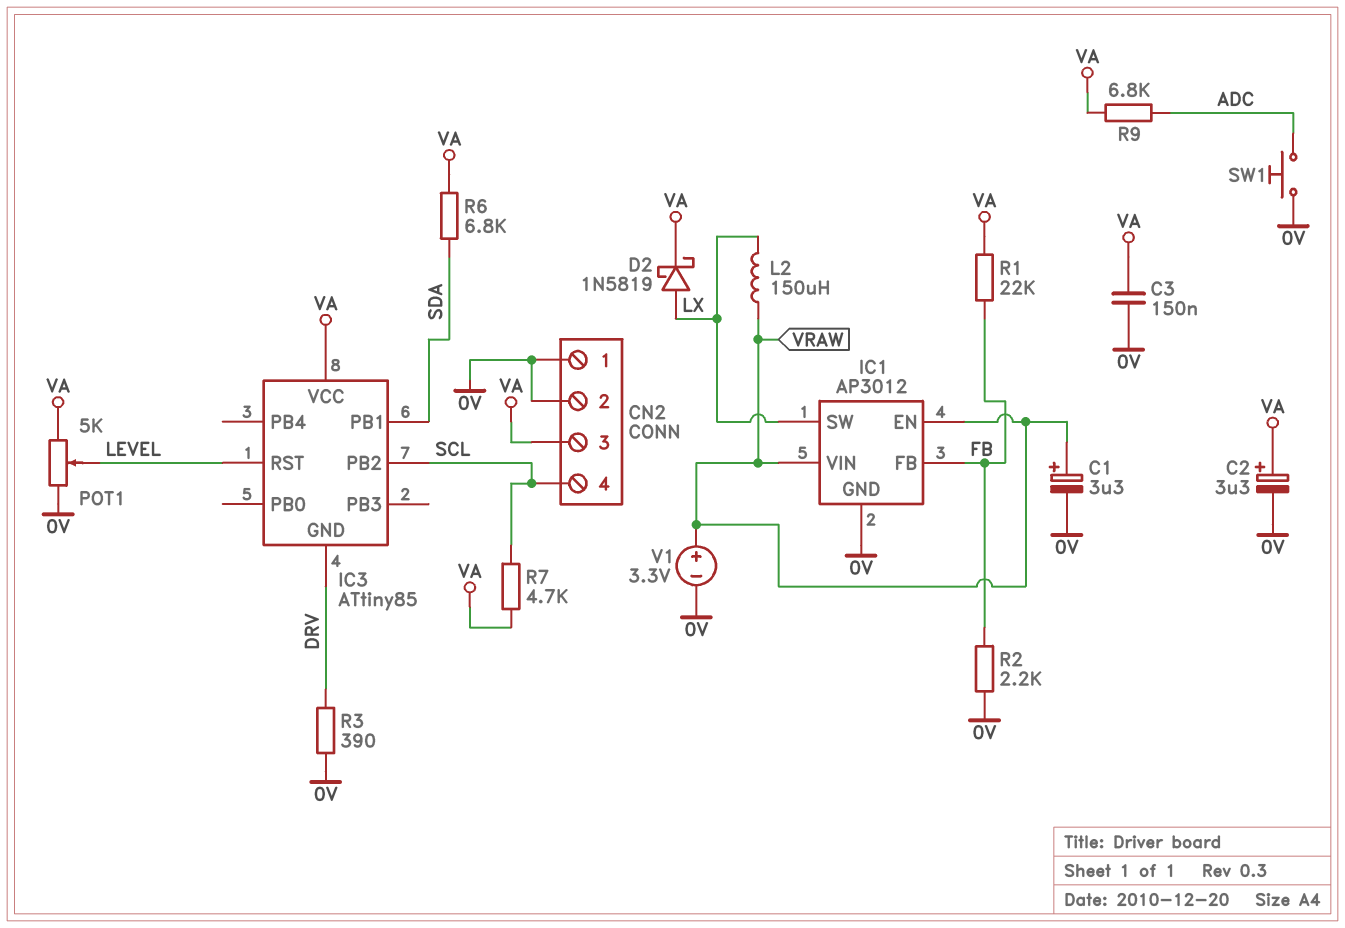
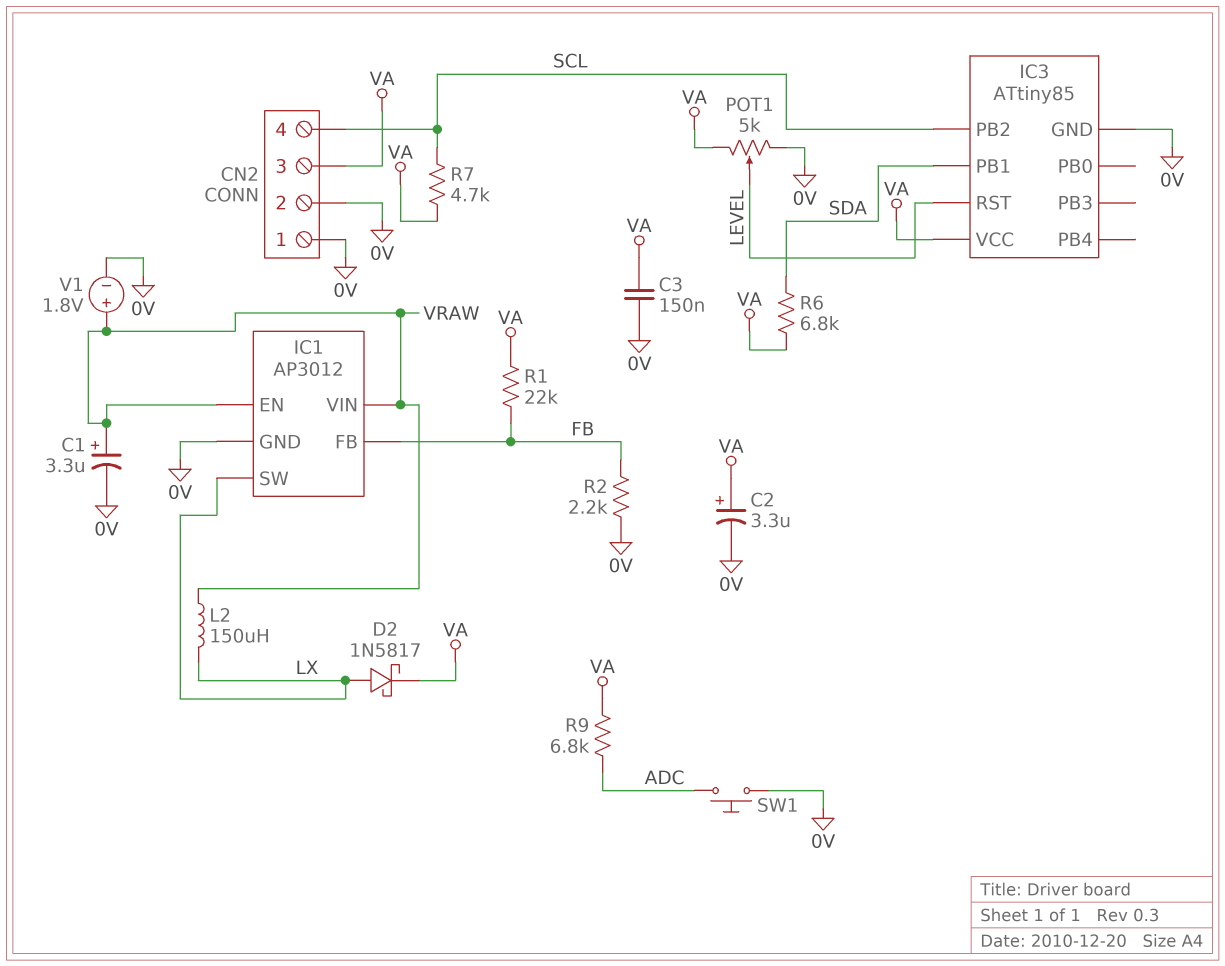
D2: schottky 1N5819 (A LX, K VA) -> schottky 1N5817 (A LX, K VA)
IC3 pin GND: DRV -> 0V
R3: 390 (0V, DRV) -> none
V1: 3.3V (plus VRAW, minus 0V) -> 1.8V (plus VRAW, minus 0V)

